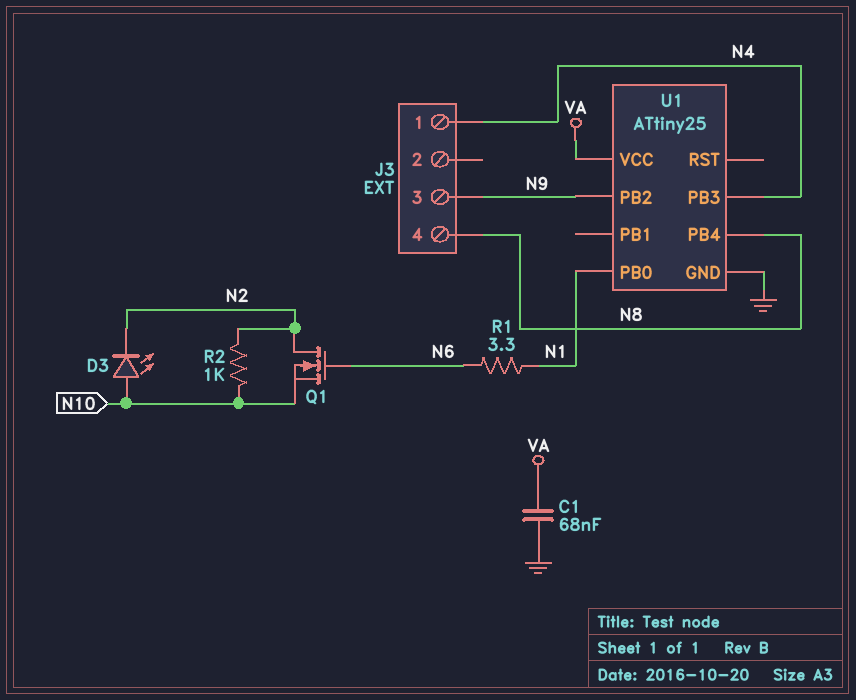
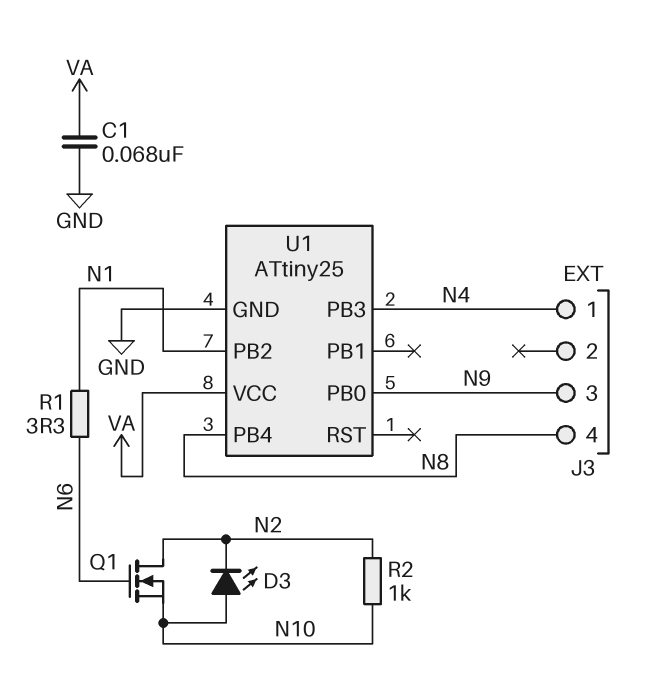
U1 pin PB0: N1 -> N9
U1 pin PB2: N9 -> N1

